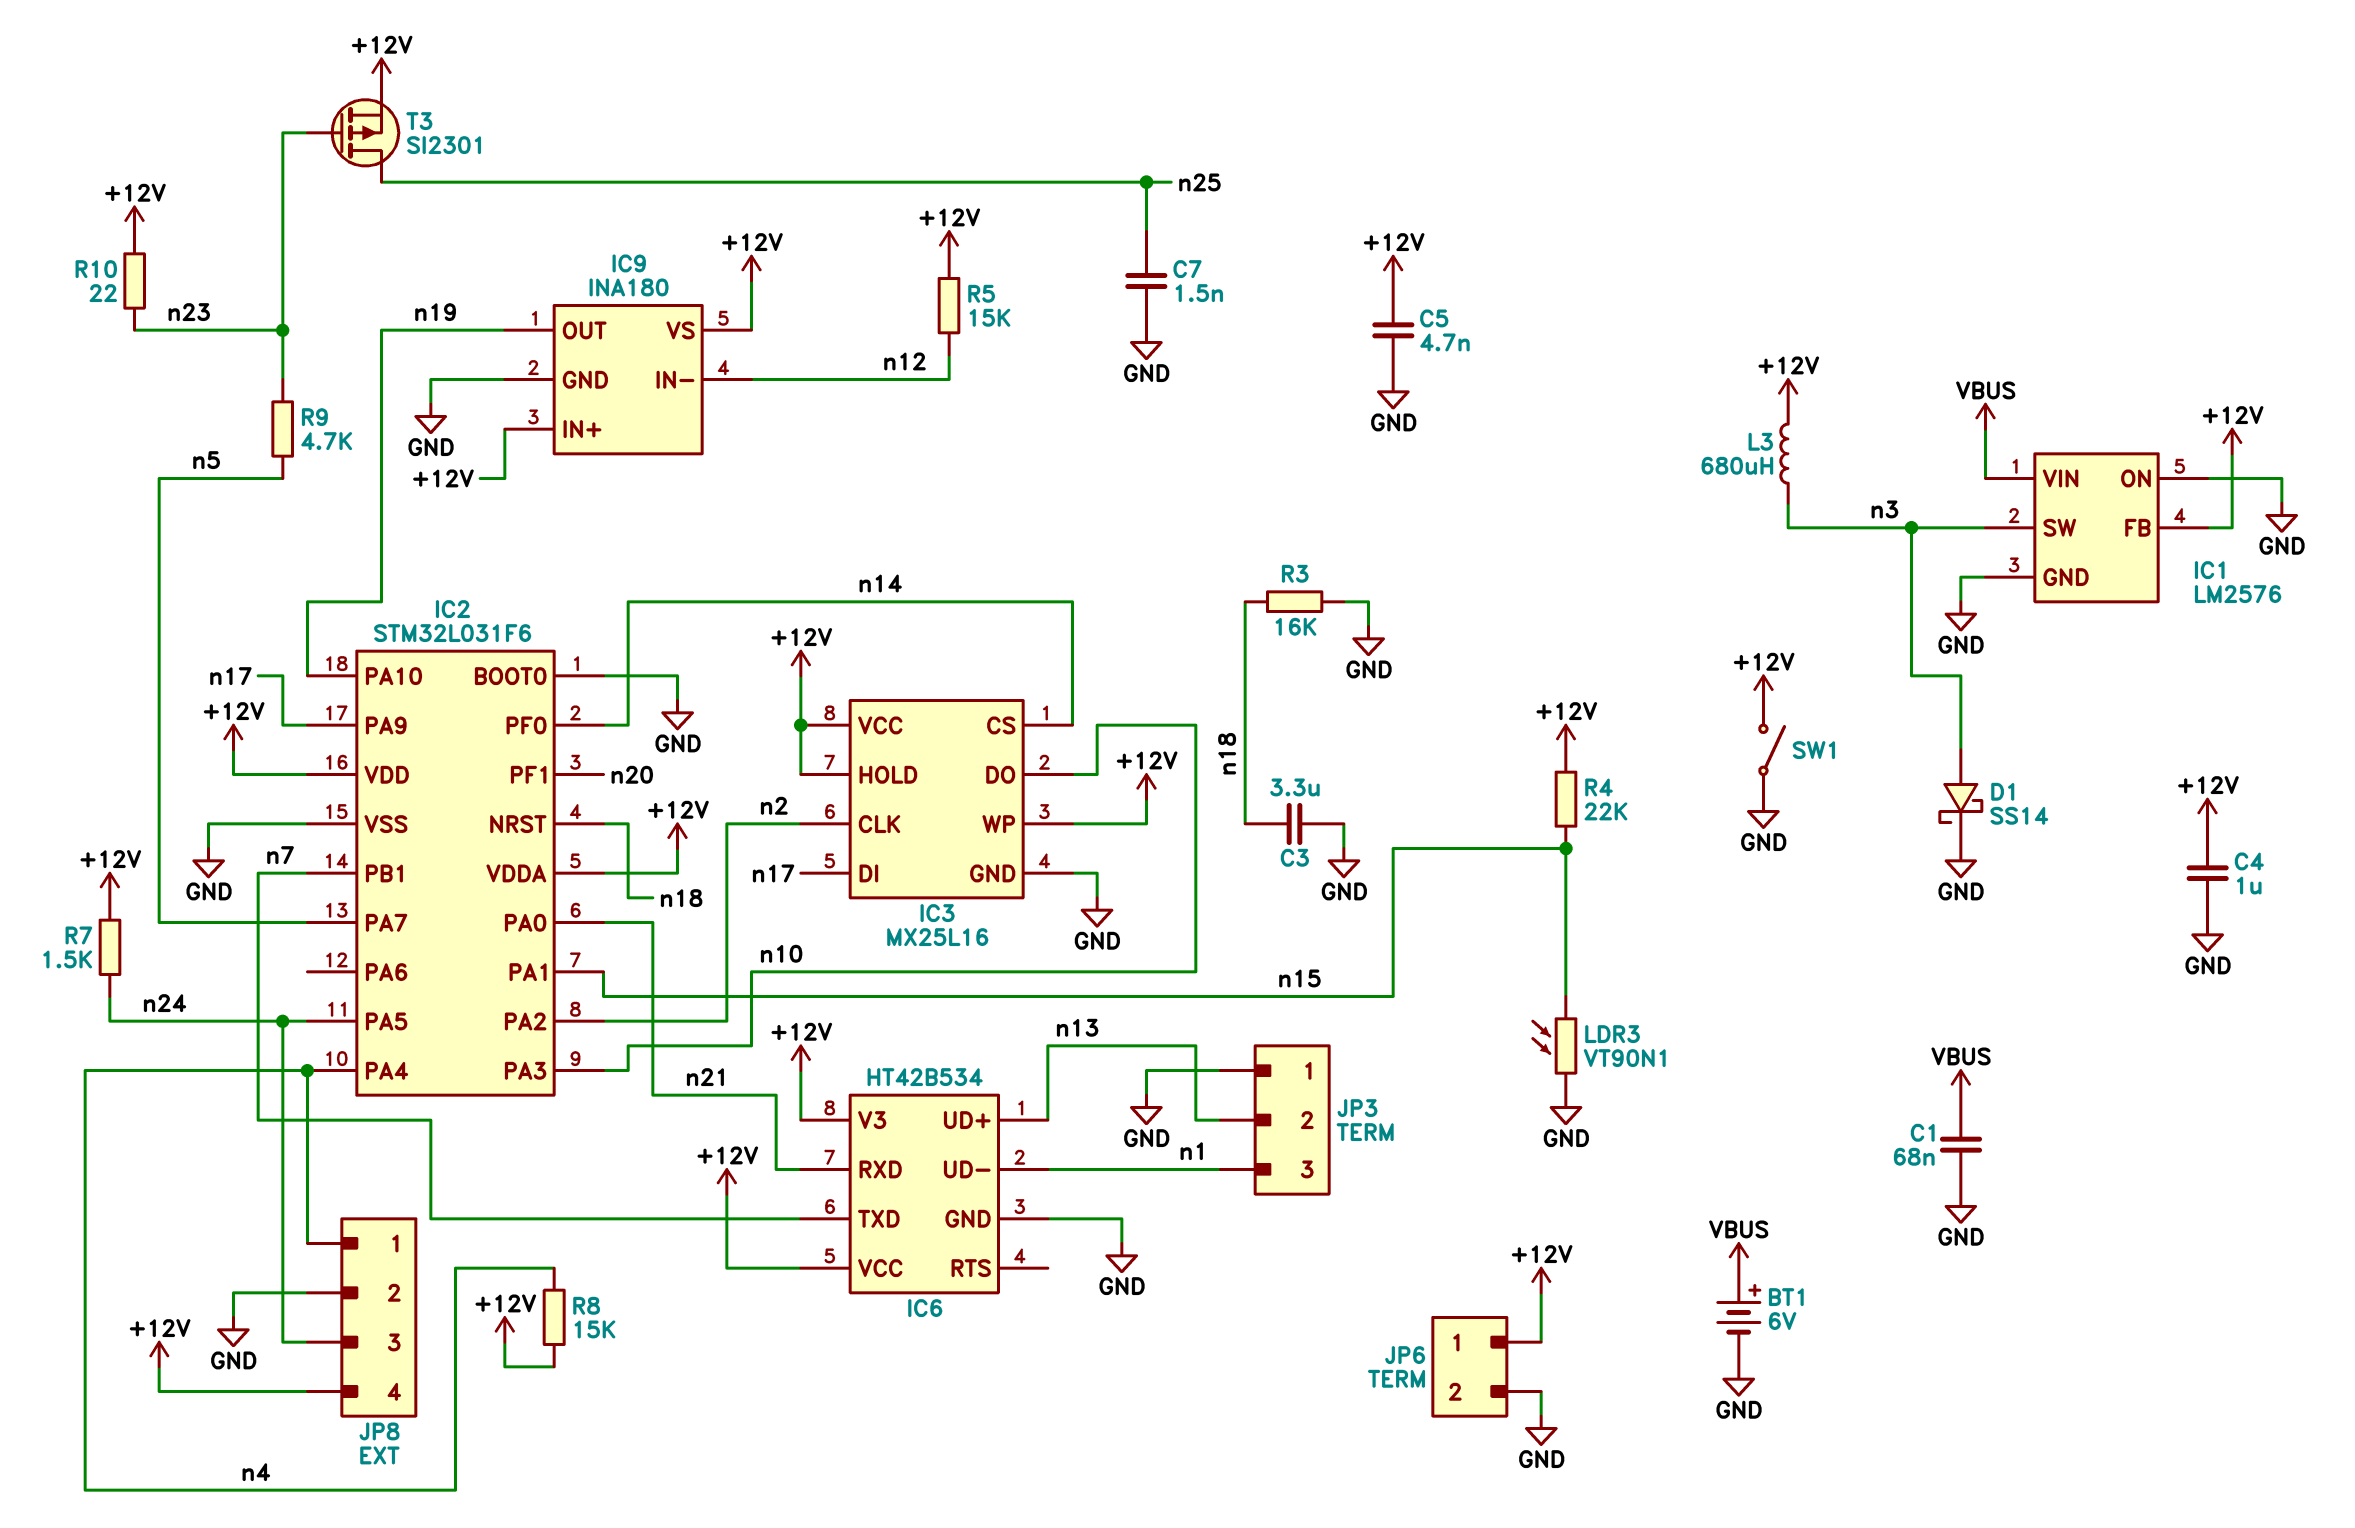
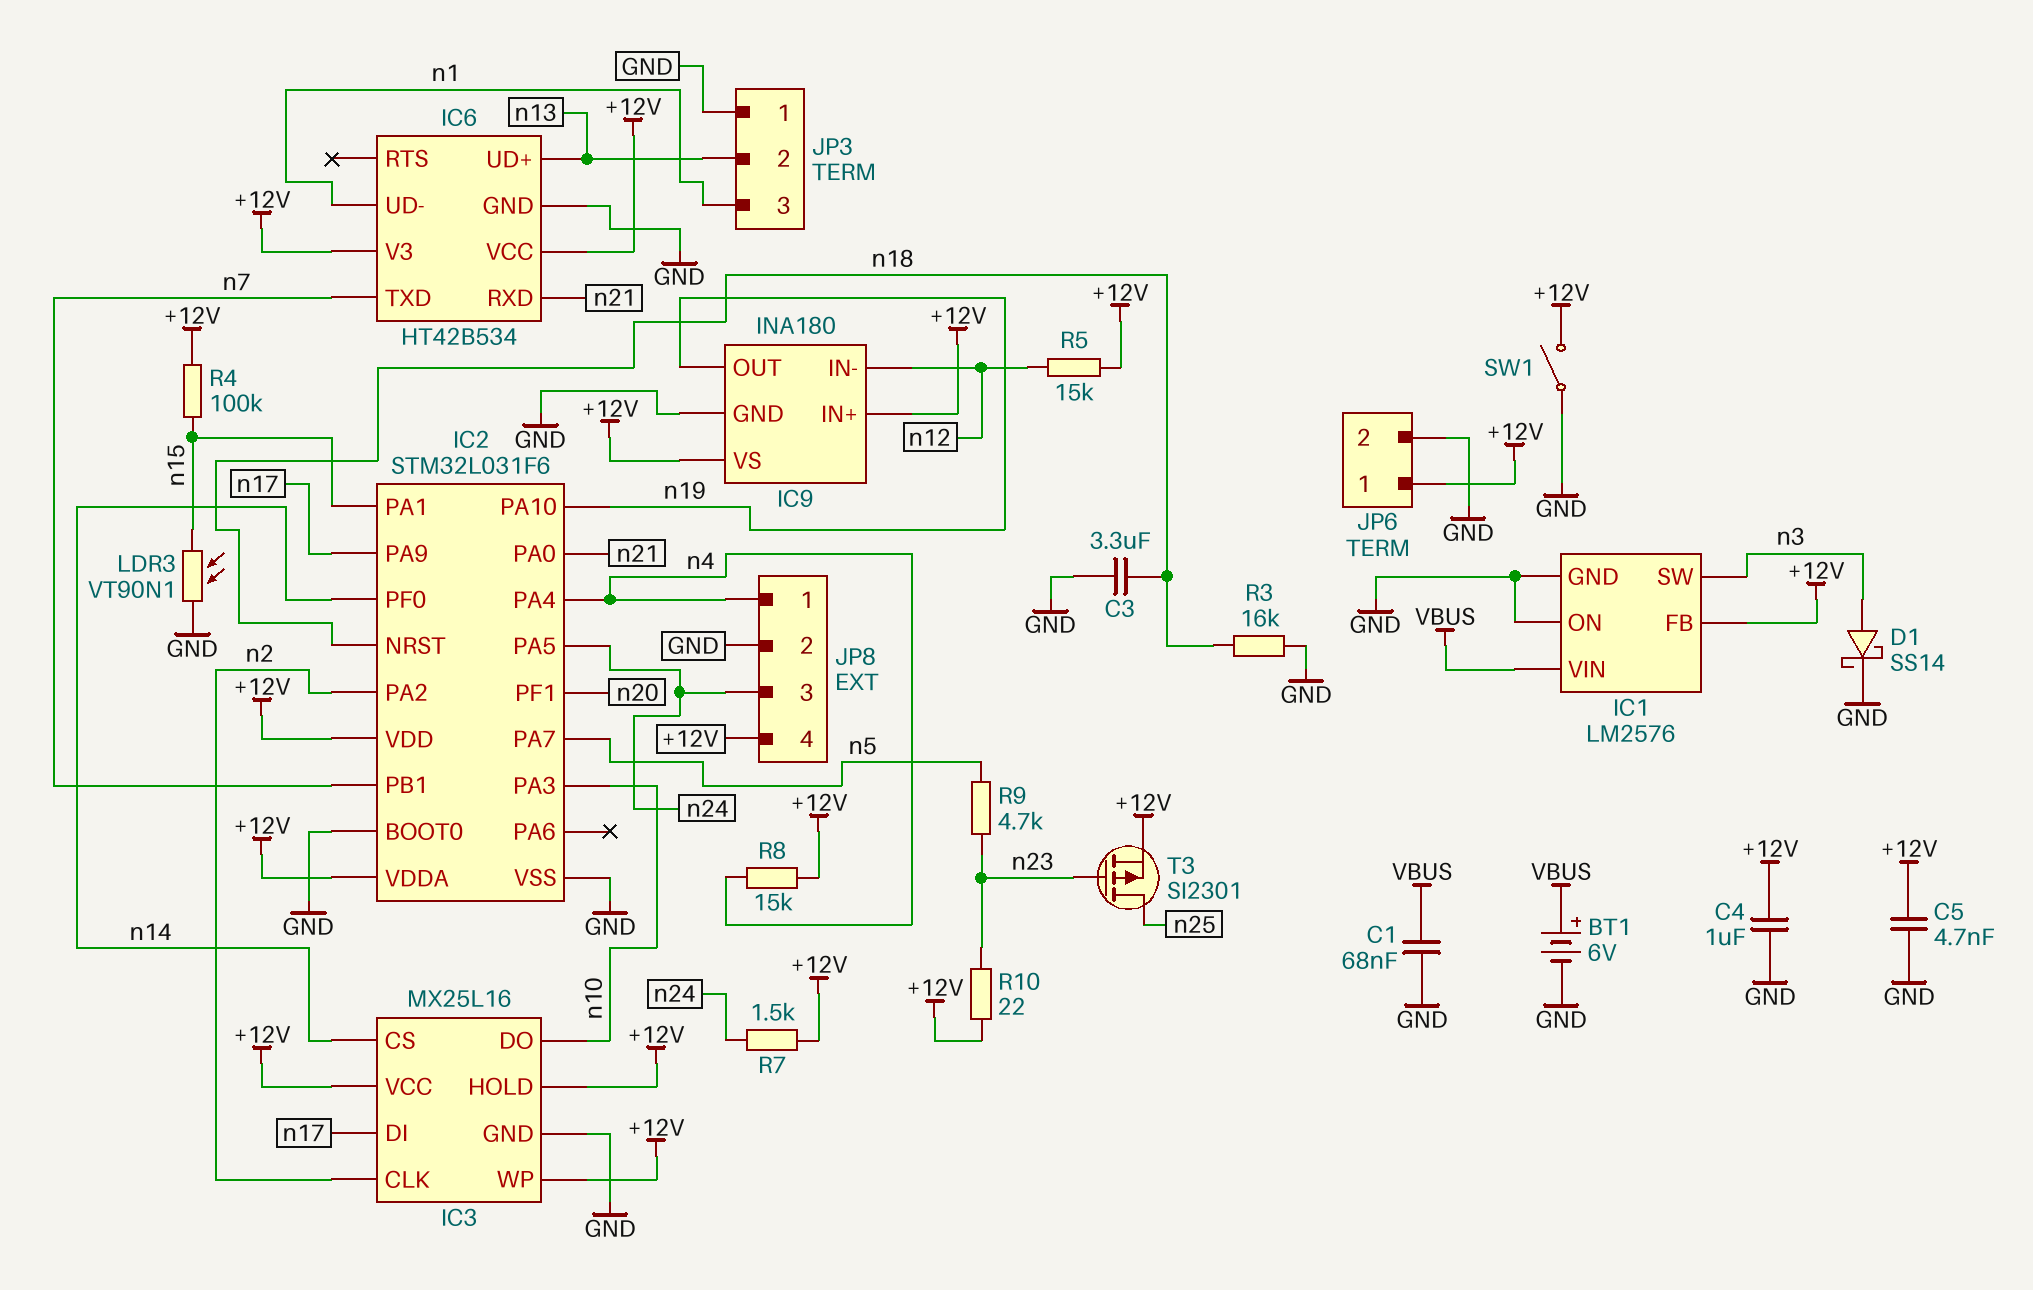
C7: 1.5nF (GND, n25) -> none
L3: 680uH (+12V, n3) -> none
R4: 22k (+12V, n15) -> 100k (+12V, n15)

